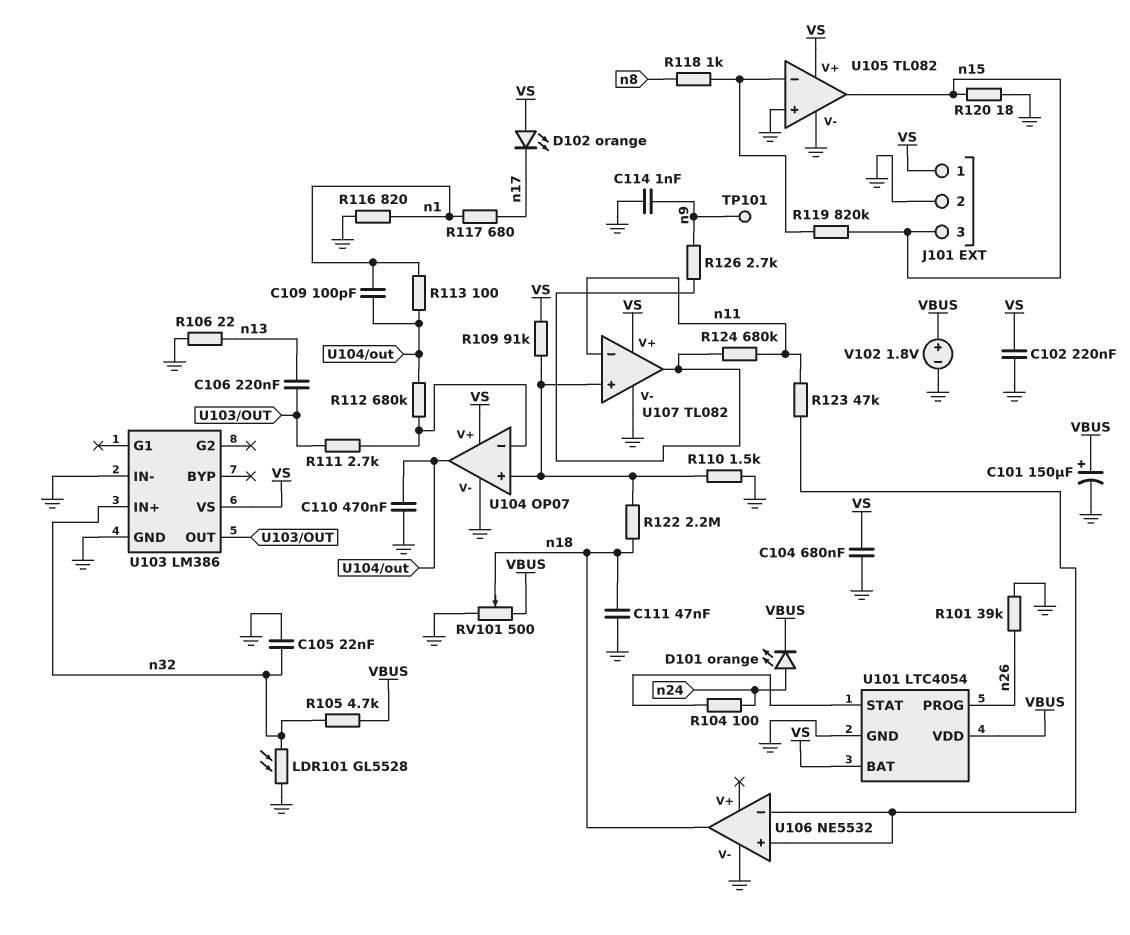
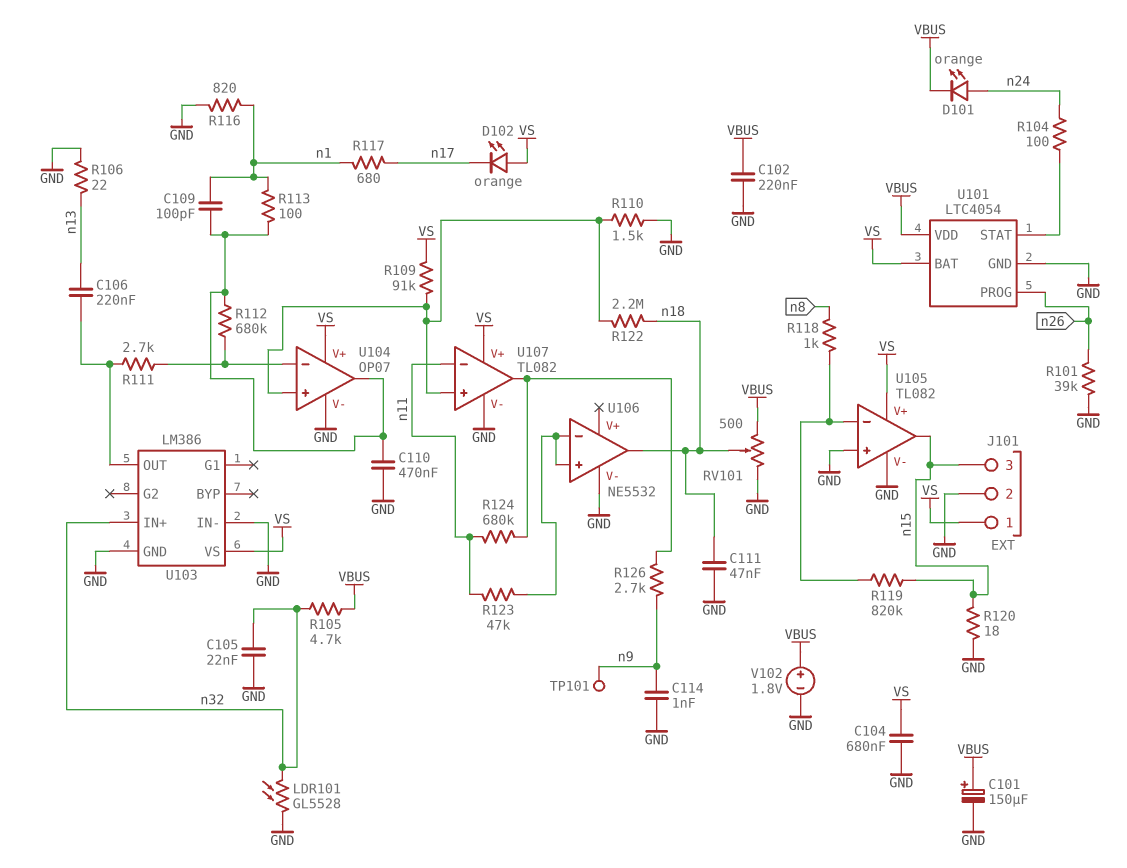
C102: 220nF (GND, VS) -> 220nF (GND, VBUS)

